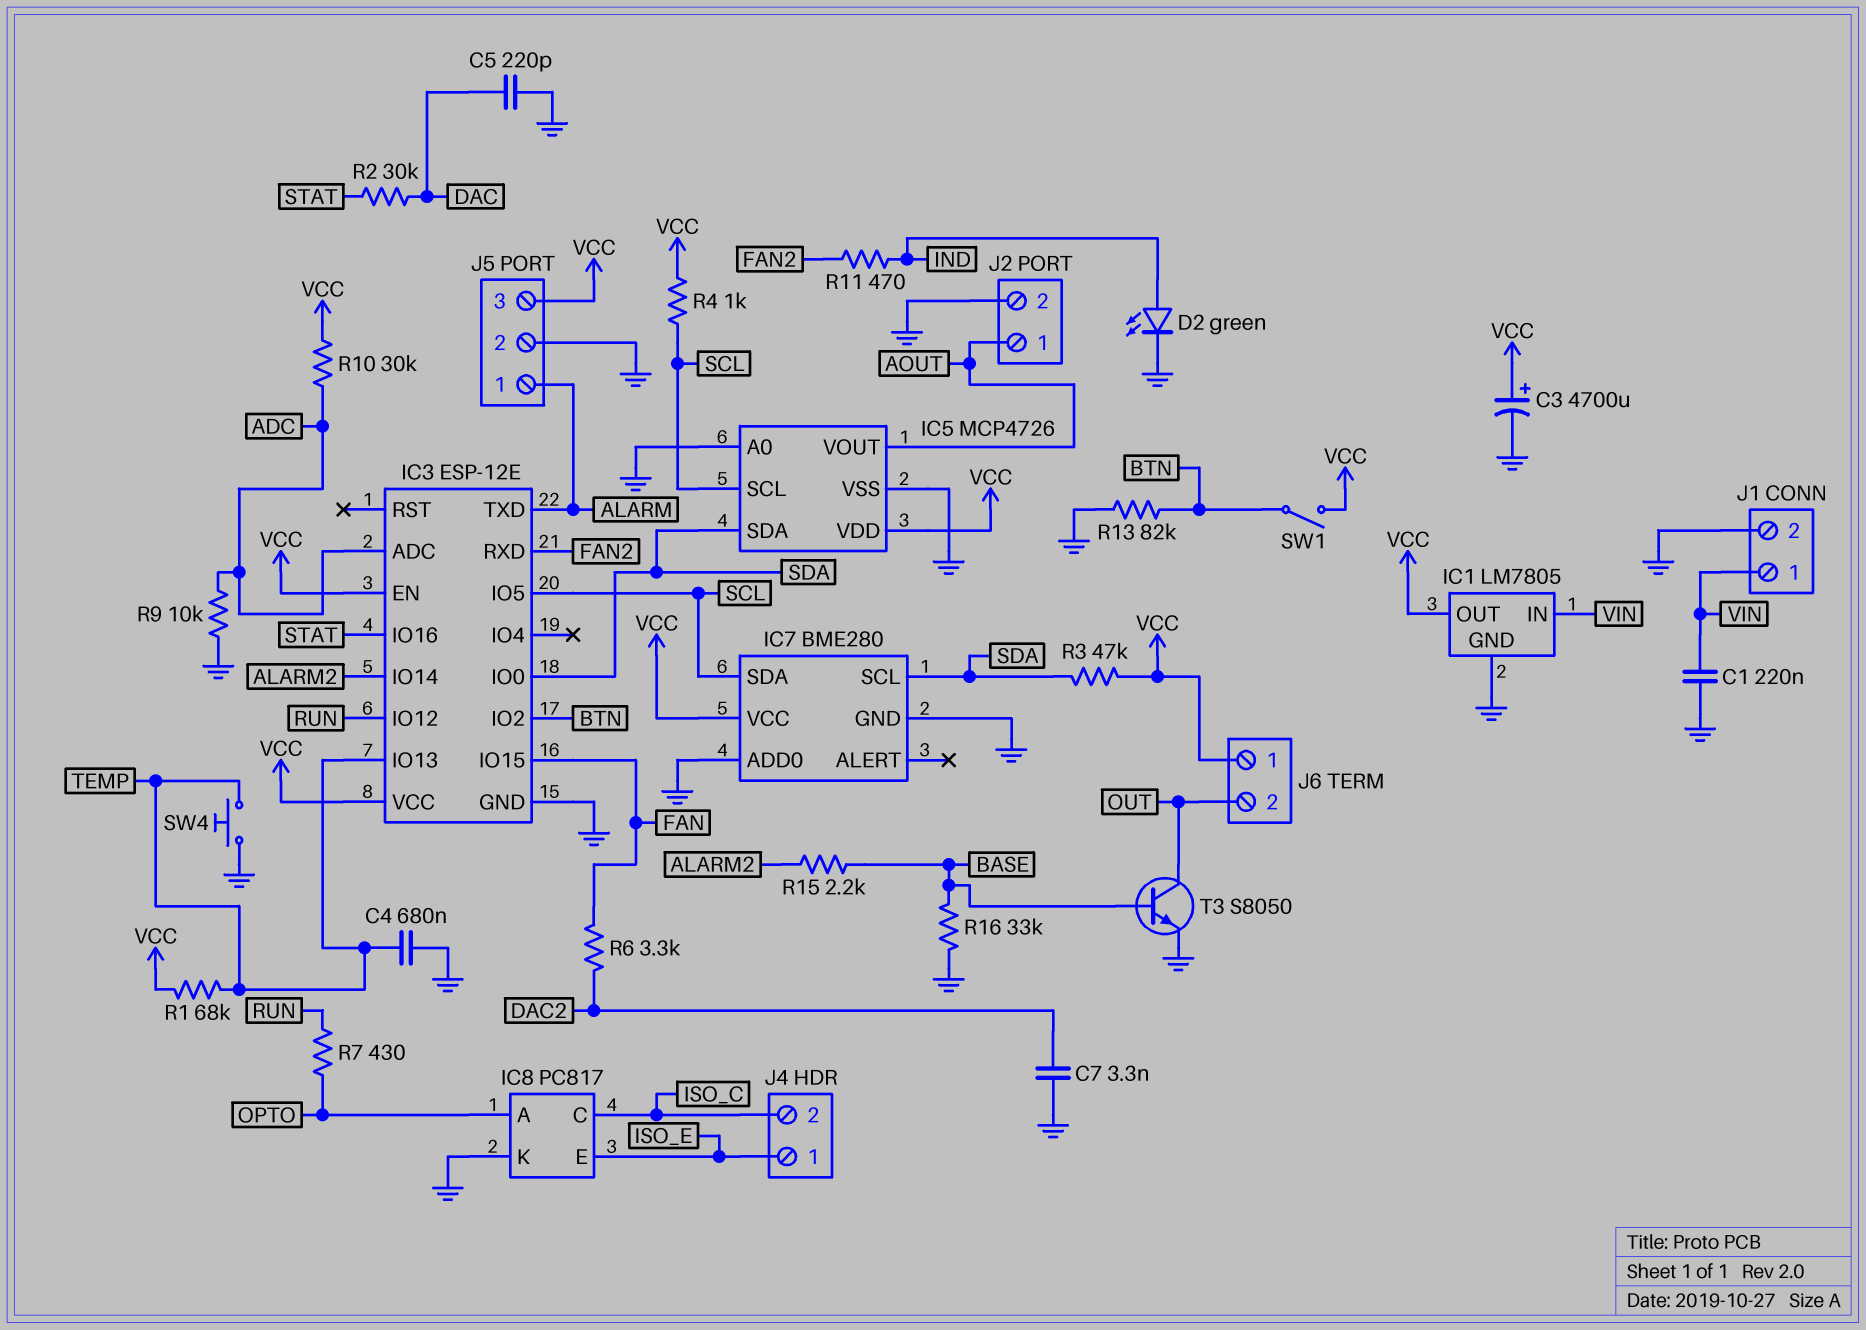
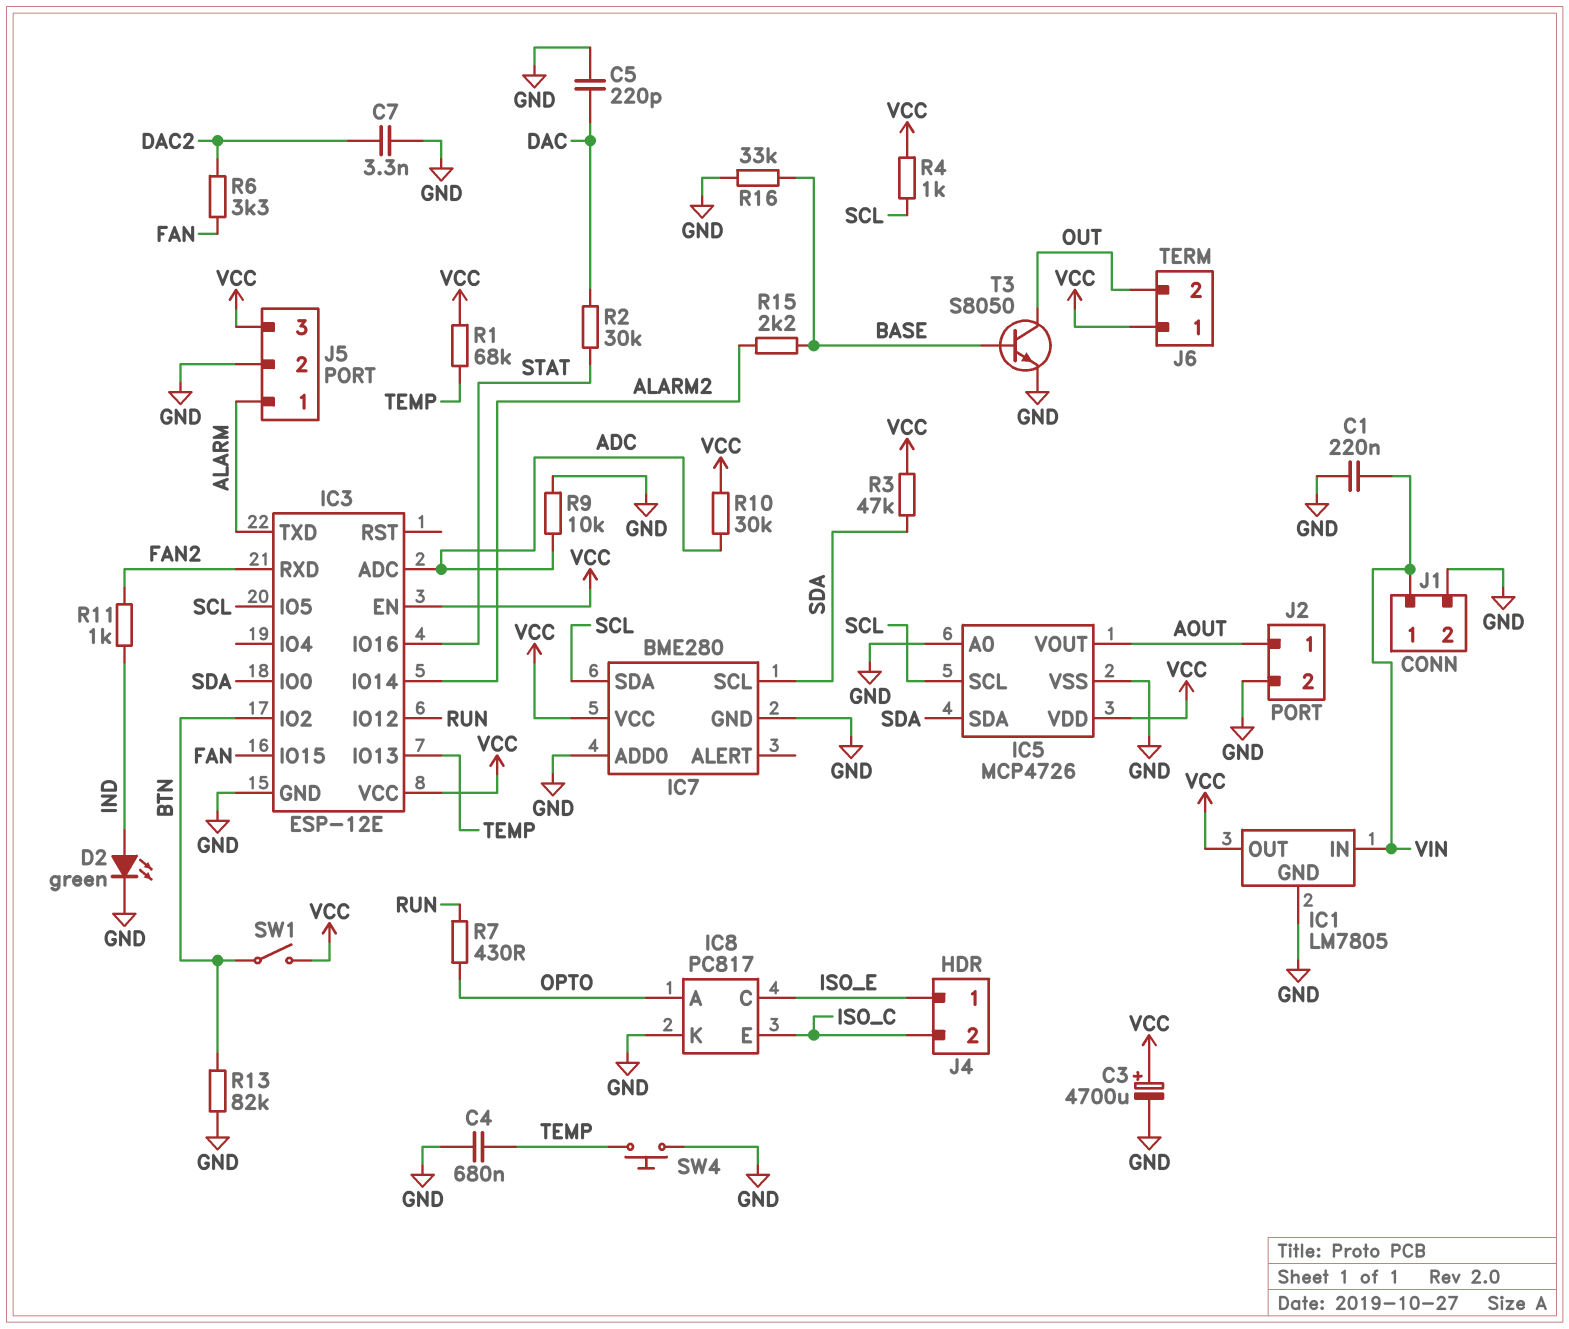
IC8 pin C: ISO_C -> ISO_E
IC8 pin E: ISO_E -> ISO_C
R11: 470 (FAN2, IND) -> 1k (FAN2, IND)

